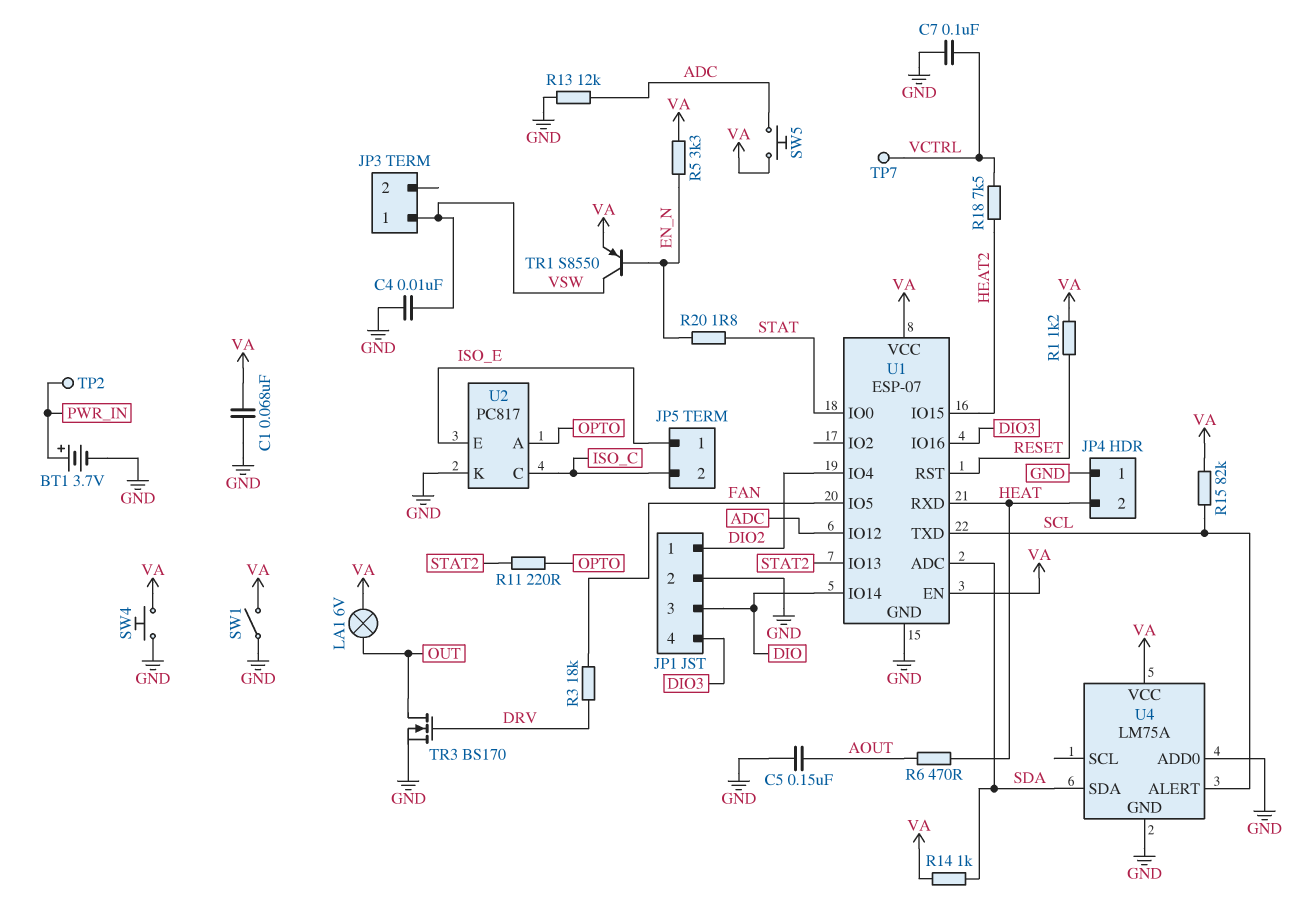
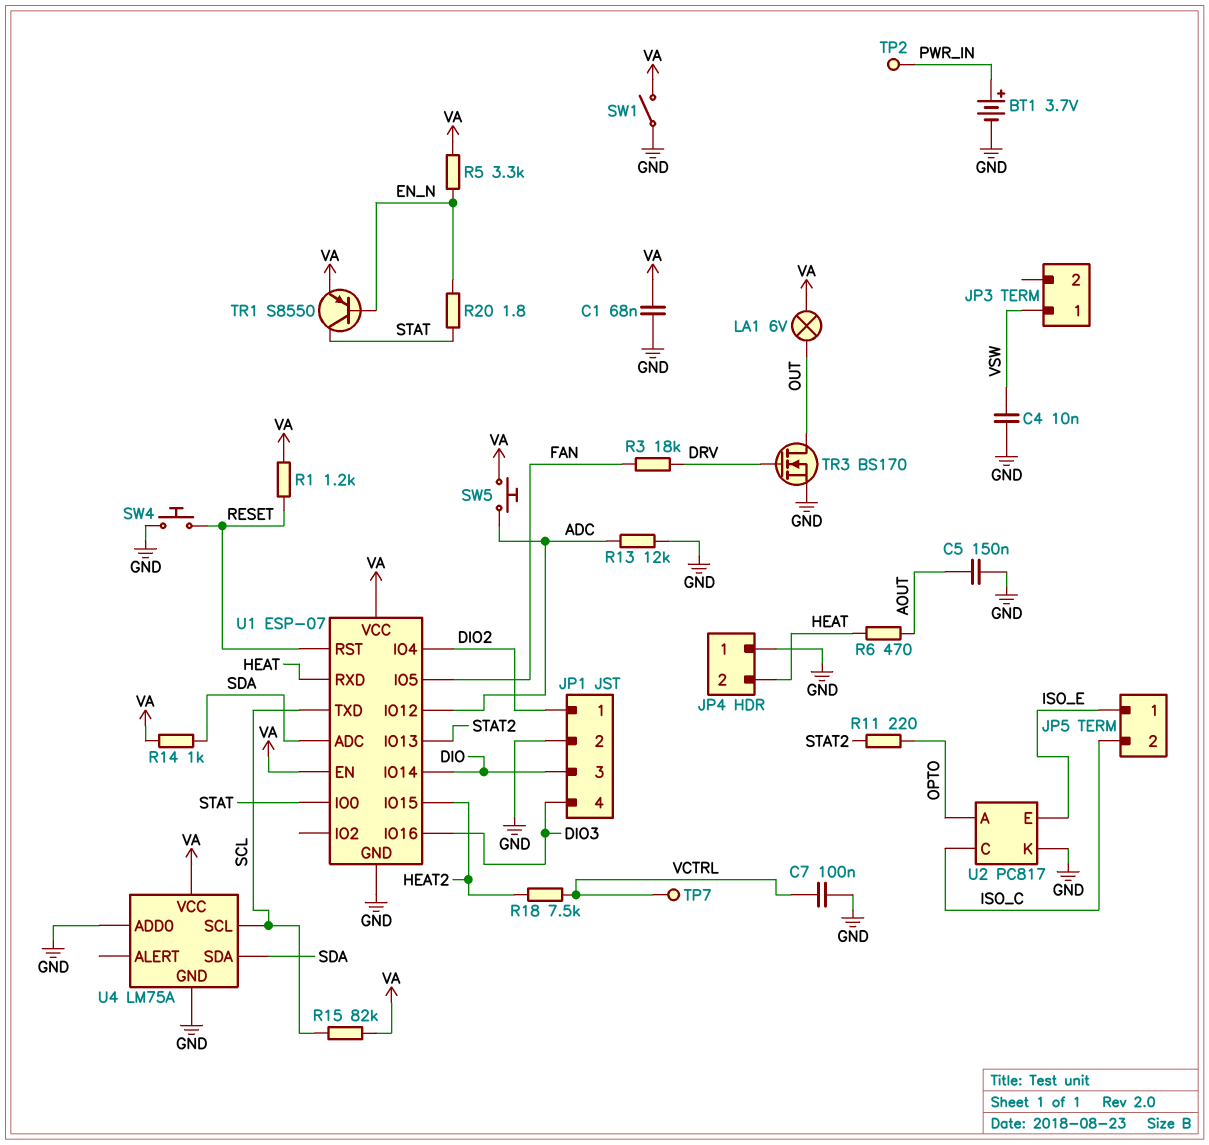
SW4: button (GND, VA) -> button (GND, RESET)
TR1: PNP S8550 (B EN_N, C VSW, E VA) -> PNP S8550 (B EN_N, C STAT, E VA)
U4 pin ALERT: SCL -> none
U4 pin SCL: none -> SCL

